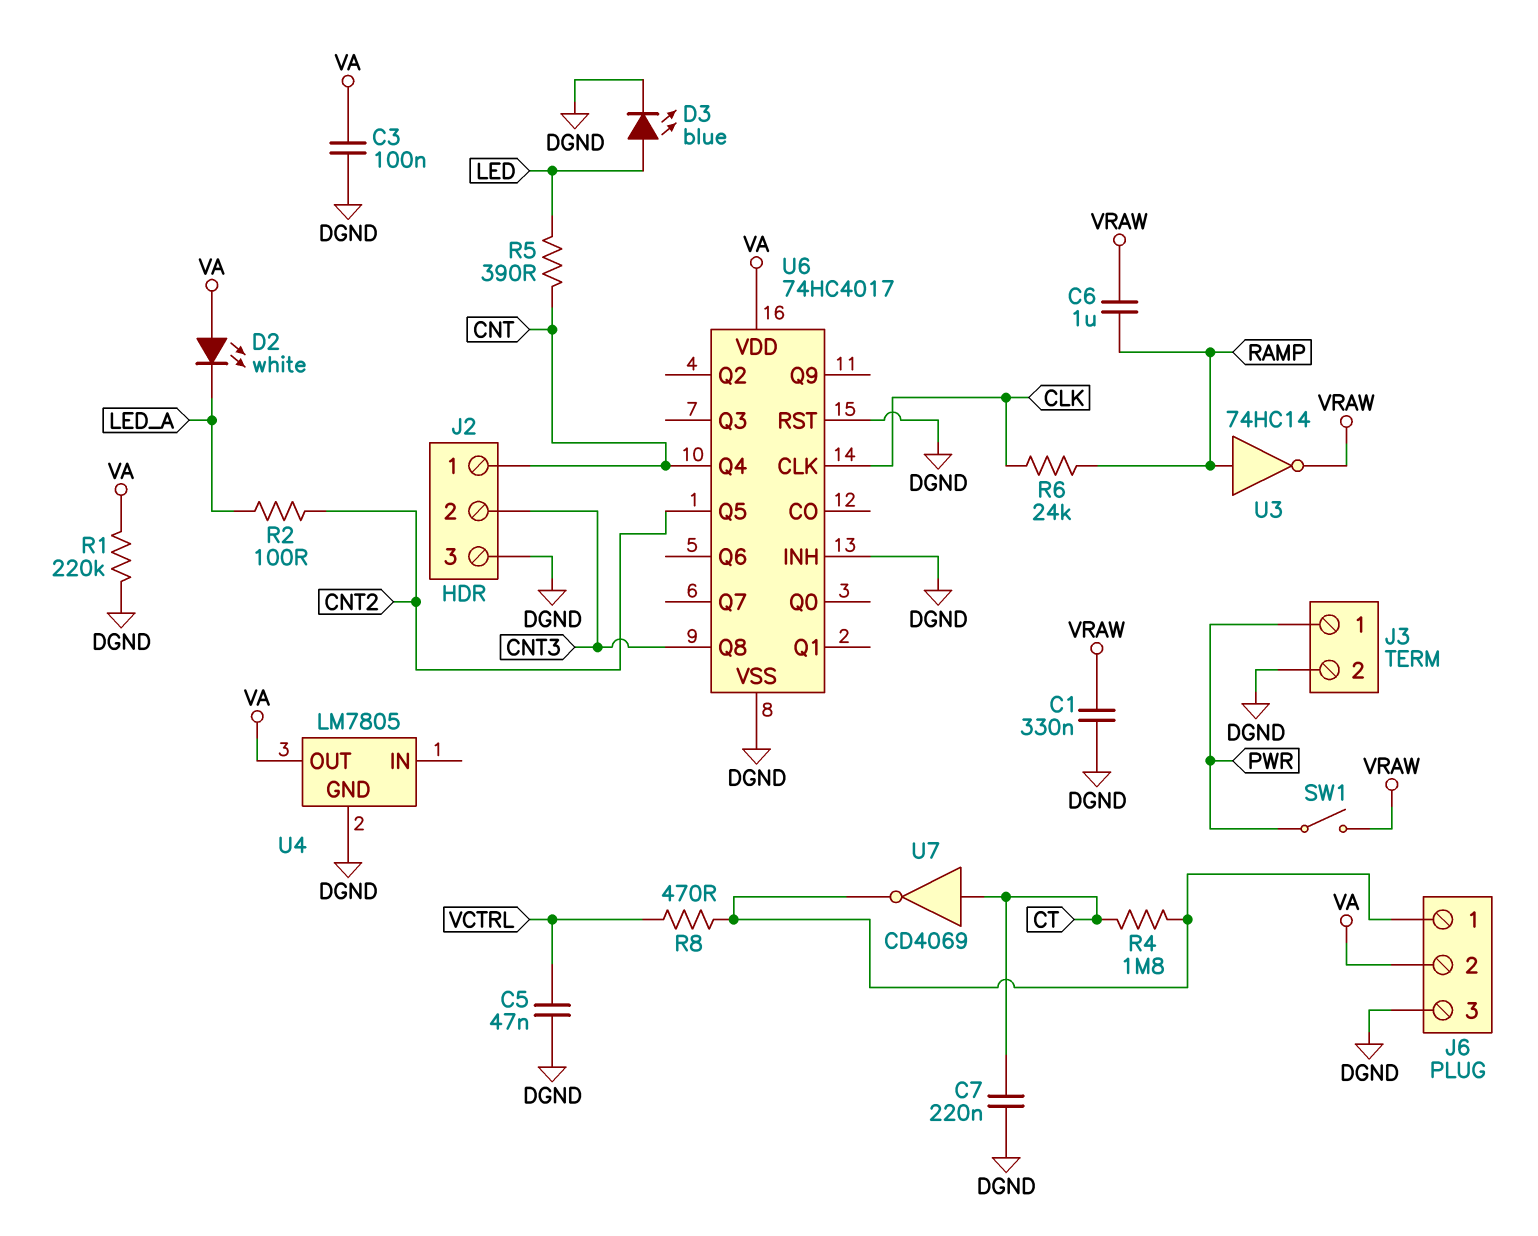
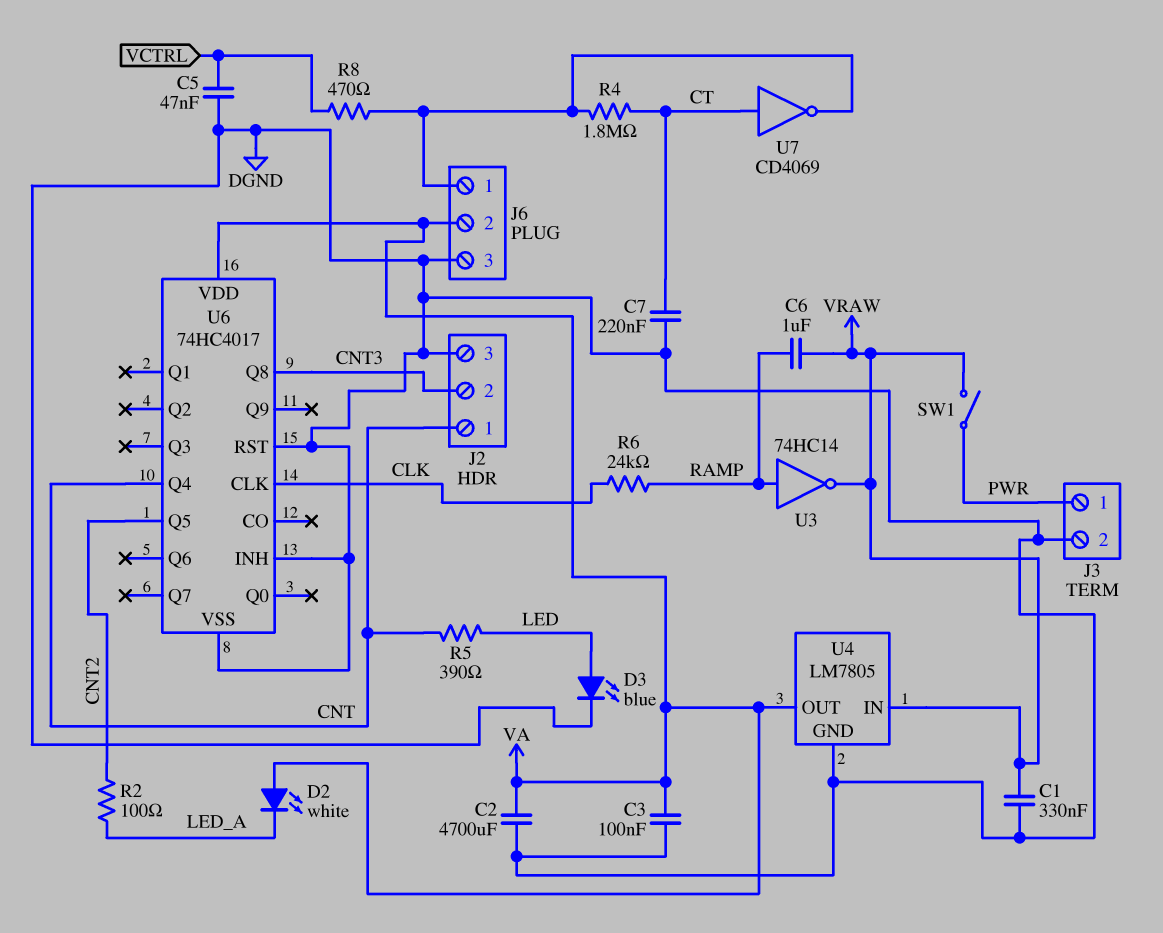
C2: none -> 4700uF (DGND, VA)
R1: 220k (DGND, VA) -> none
U4 pin IN: none -> VRAW

